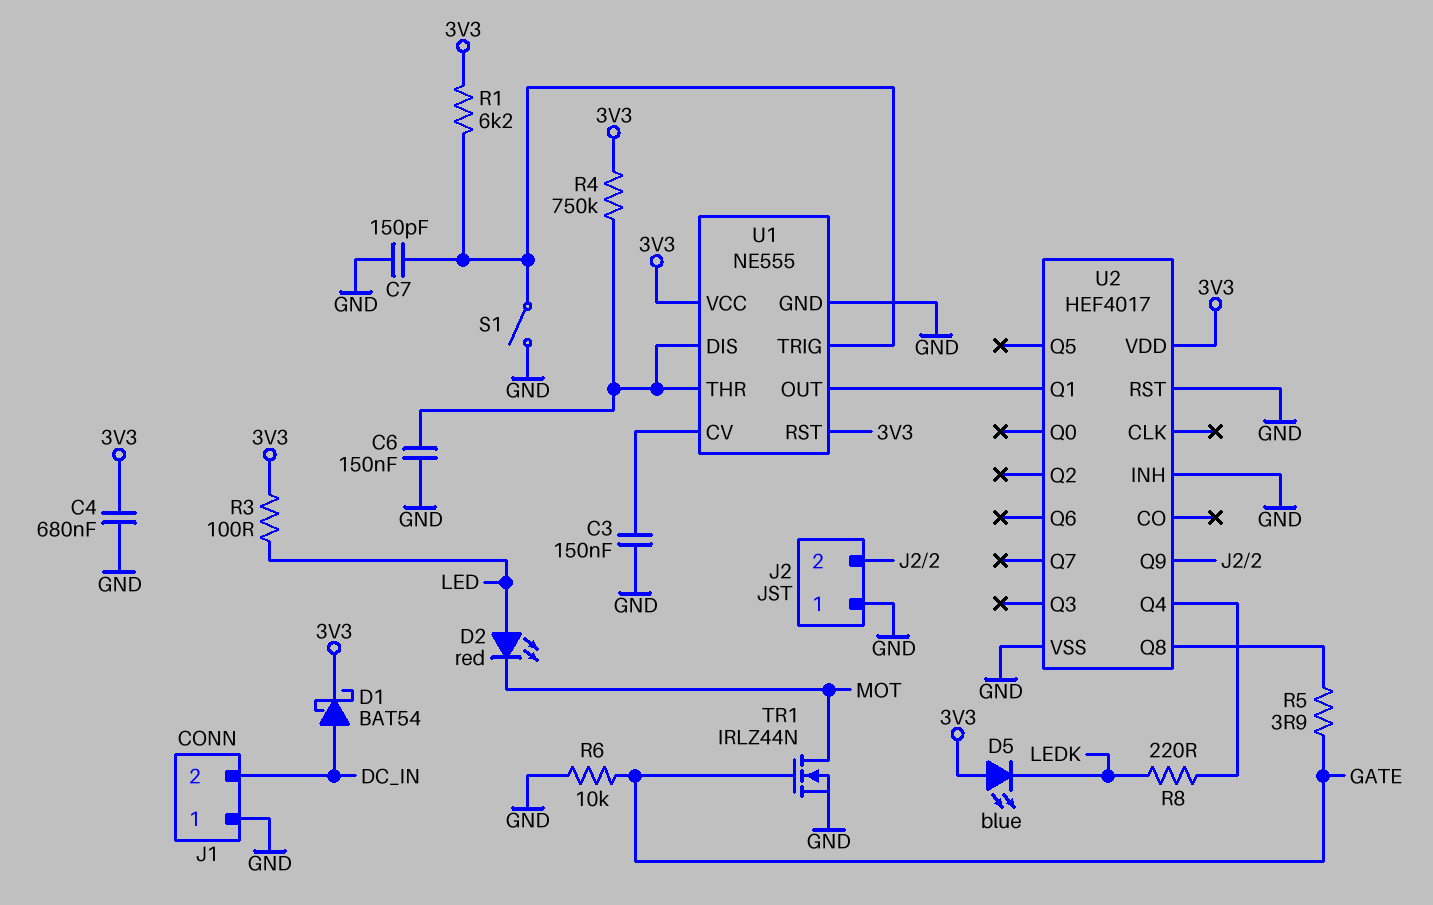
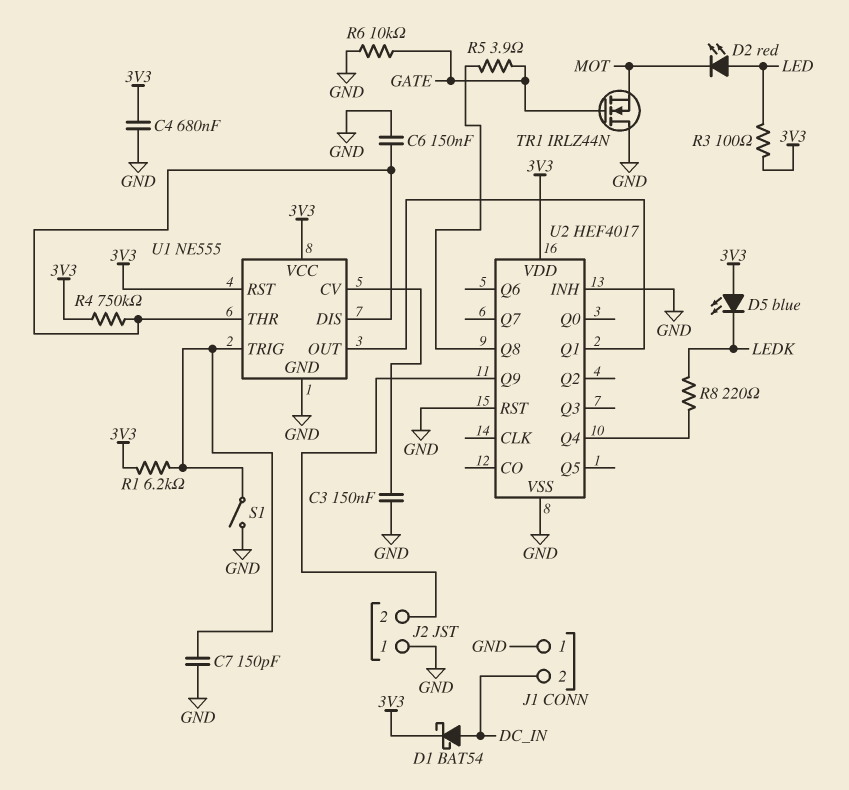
TR1: NMOS IRLZ44N (G GATE, D MOT, S GND) -> NMOS IRLZ44N (G GATE, D GND, S MOT)

